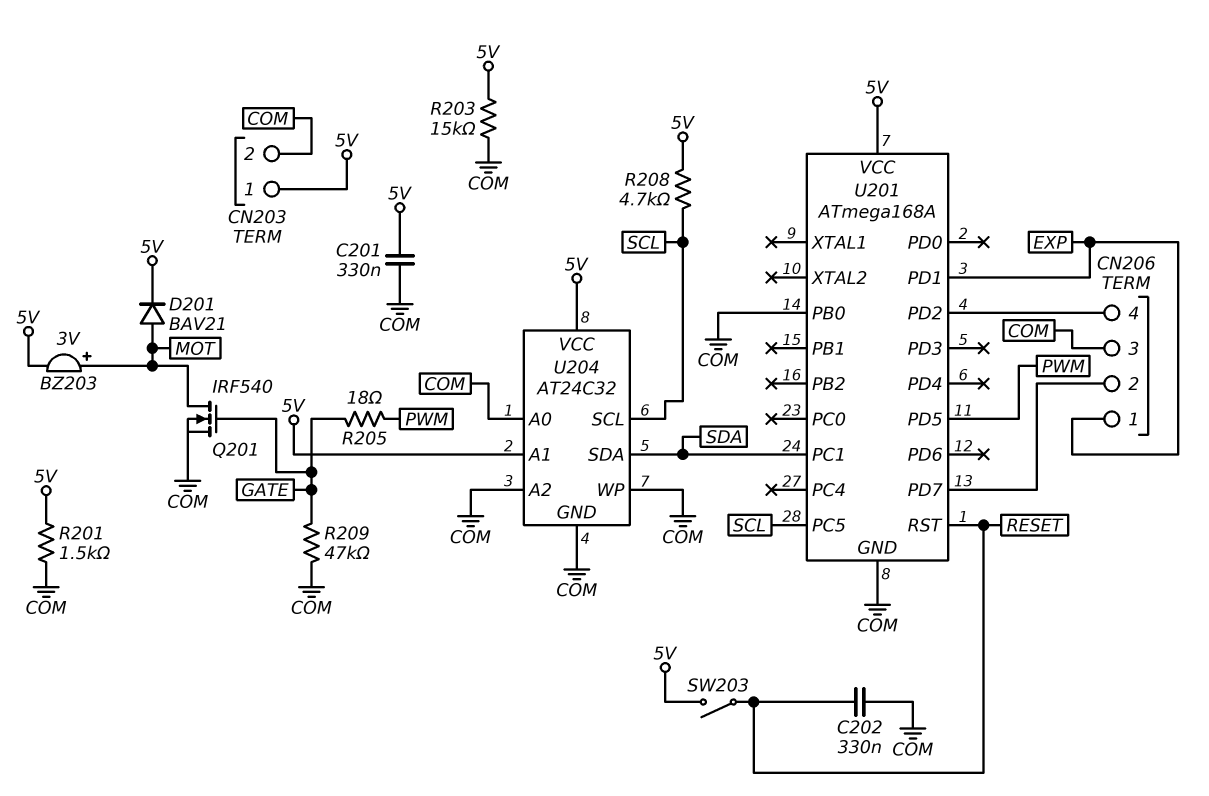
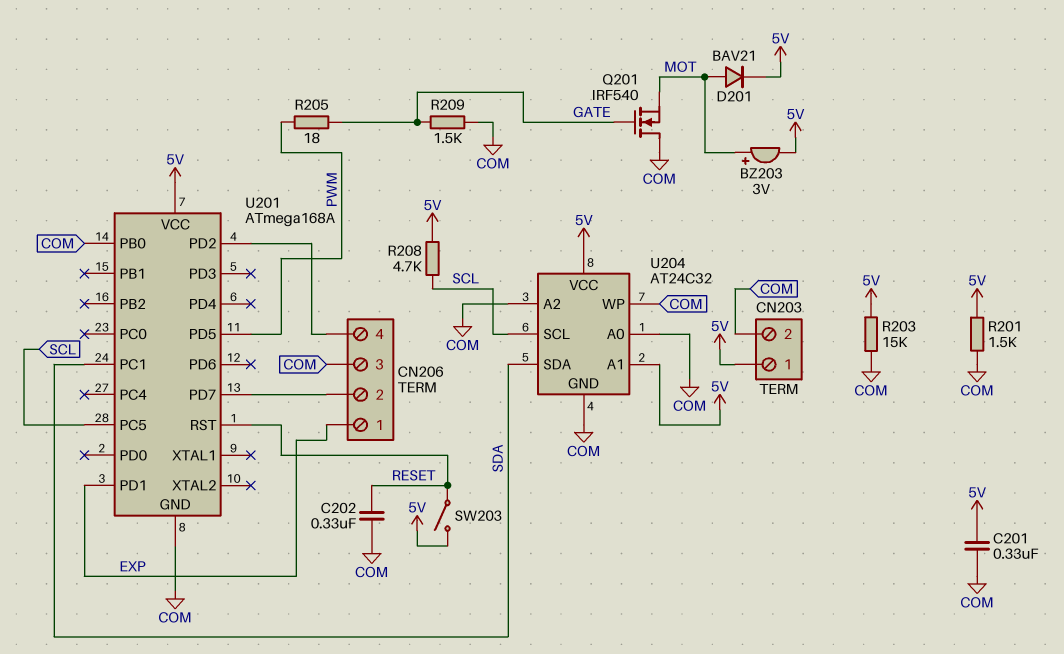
Q201: NMOS IRF540 (G GATE, D MOT, S COM) -> NMOS IRF540 (G GATE, D COM, S MOT)
R209: 47k (COM, GATE) -> 1.5k (COM, GATE)

